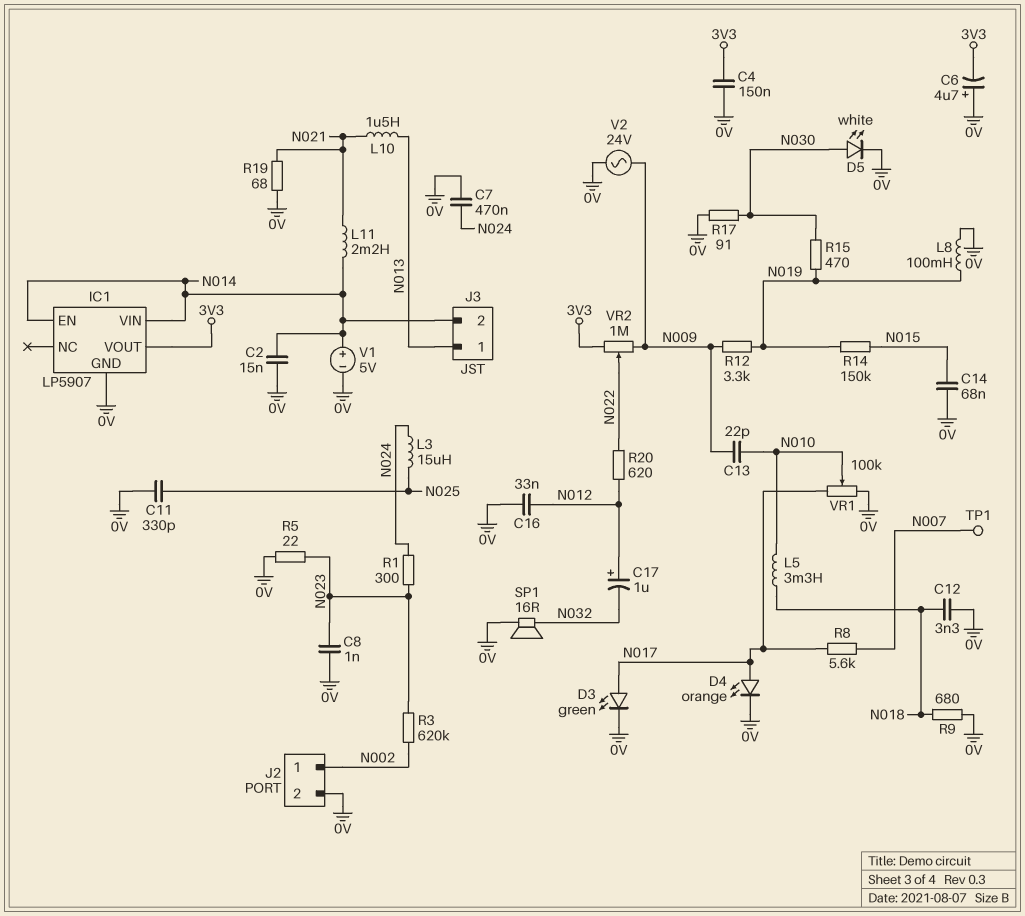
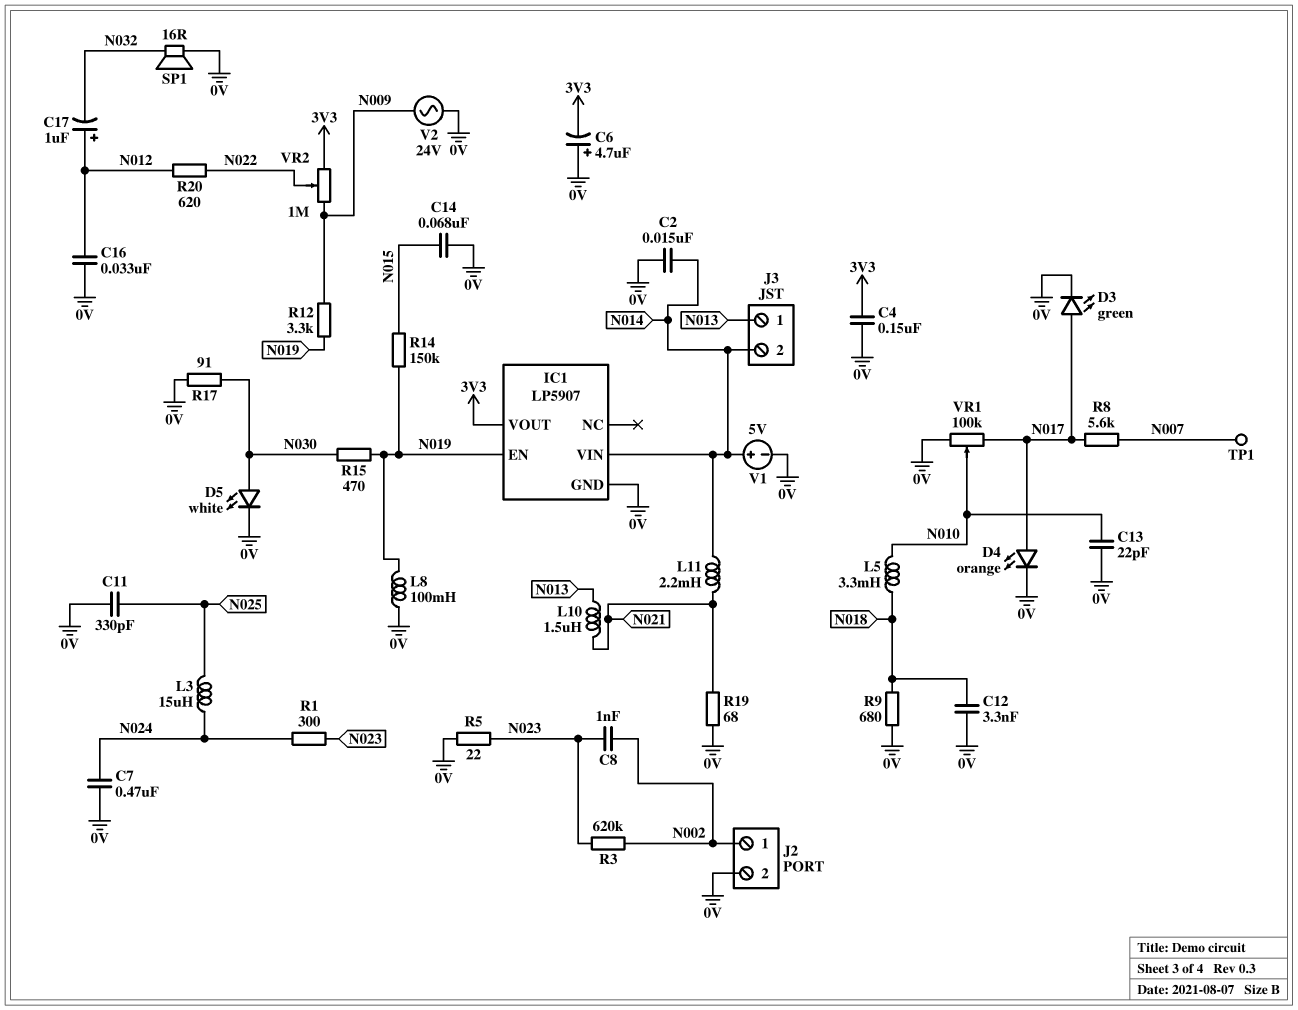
C8: 1nF (0V, N023) -> 1nF (N002, N023)
C13: 22pF (N009, N010) -> 22pF (0V, N010)
IC1 pin EN: N014 -> N019

